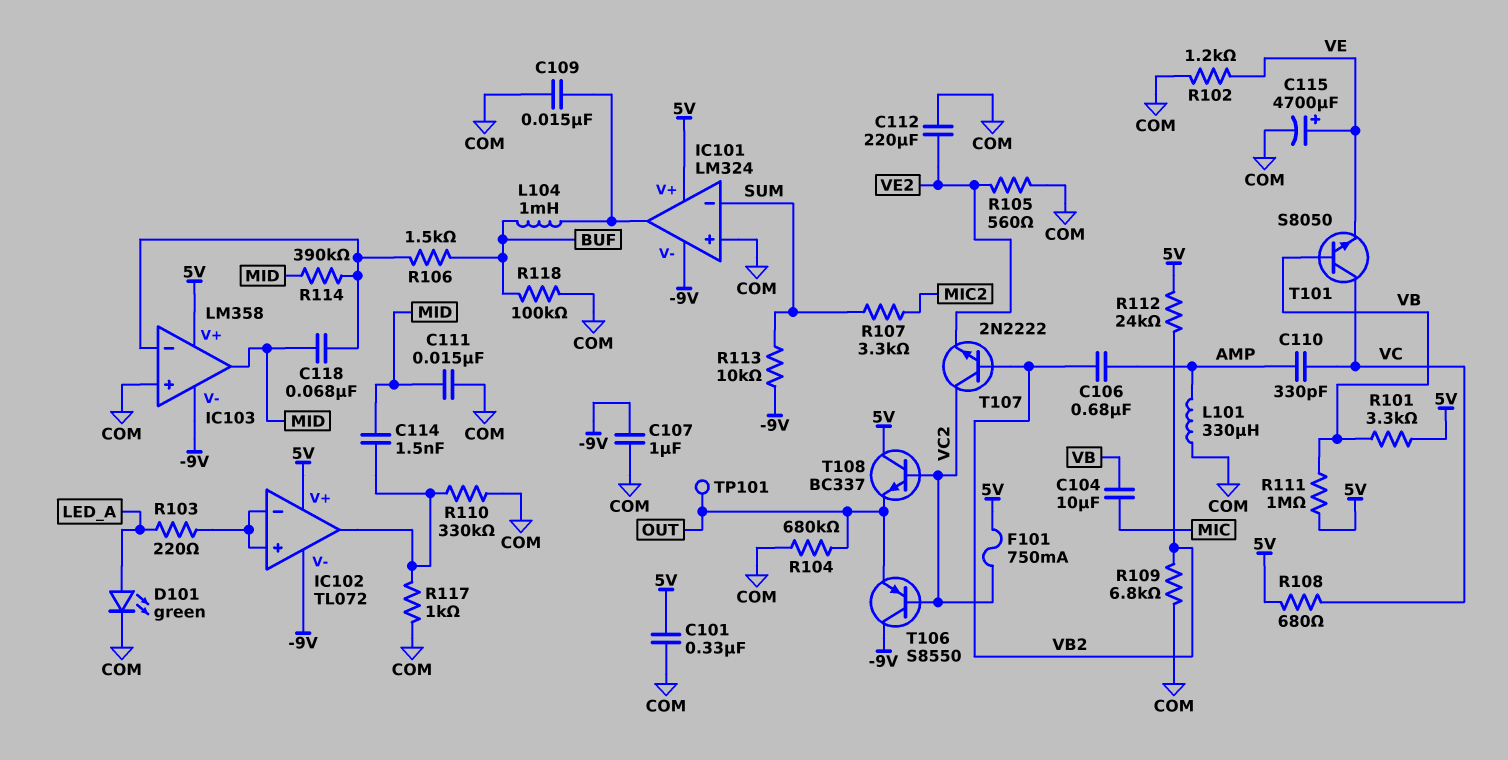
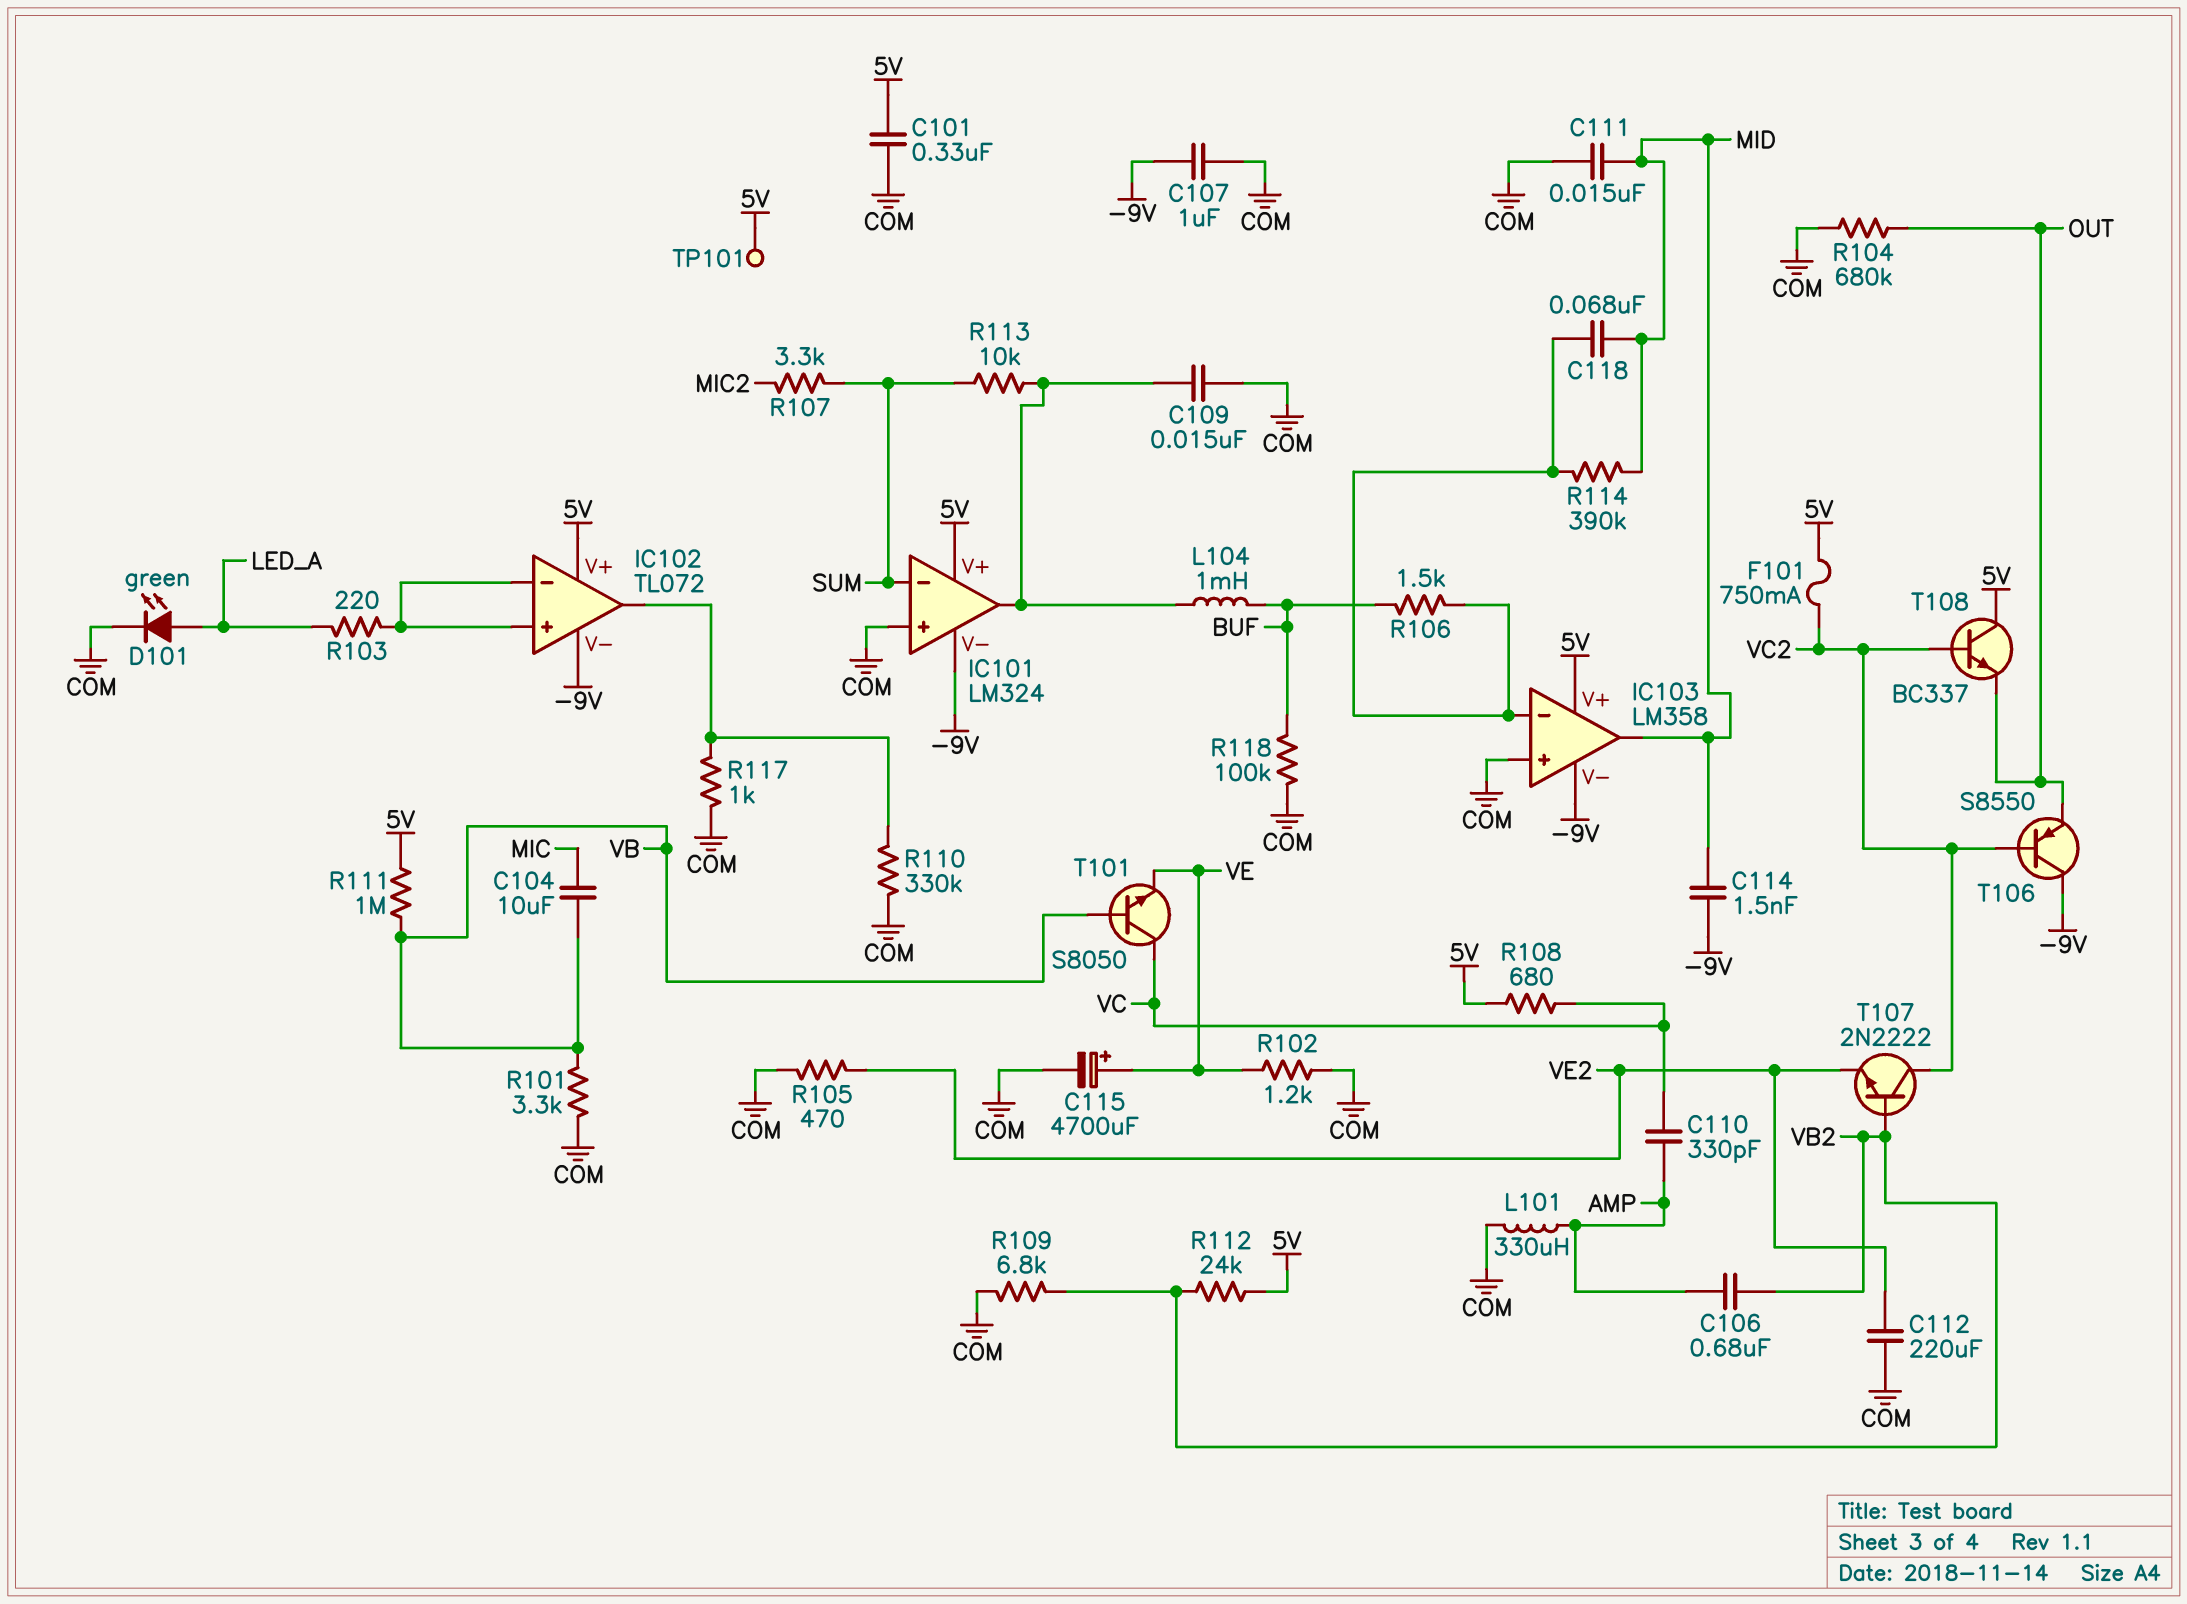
C114: 1.5nF (IC102/out, MID) -> 1.5nF (-9V, MID)
R101: 3.3k (5V, VB) -> 3.3k (COM, VB)
R105: 560 (COM, VE2) -> 470 (COM, VE2)
R113: 10k (-9V, SUM) -> 10k (IC101/out, SUM)
TP101: test point (OUT) -> test point (5V)

